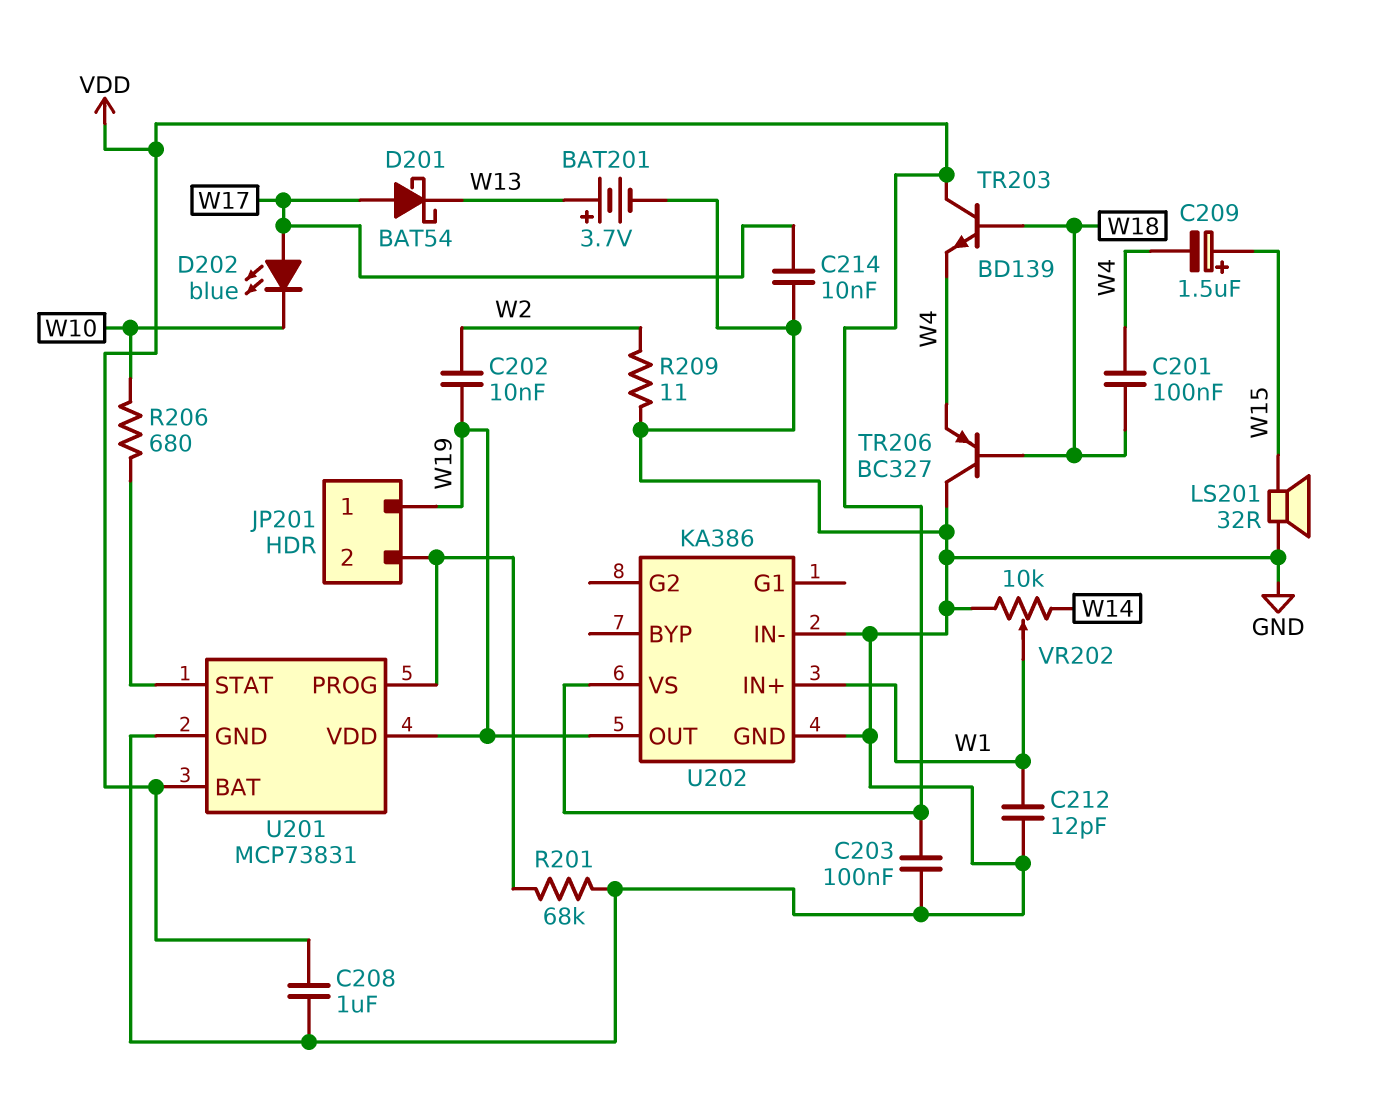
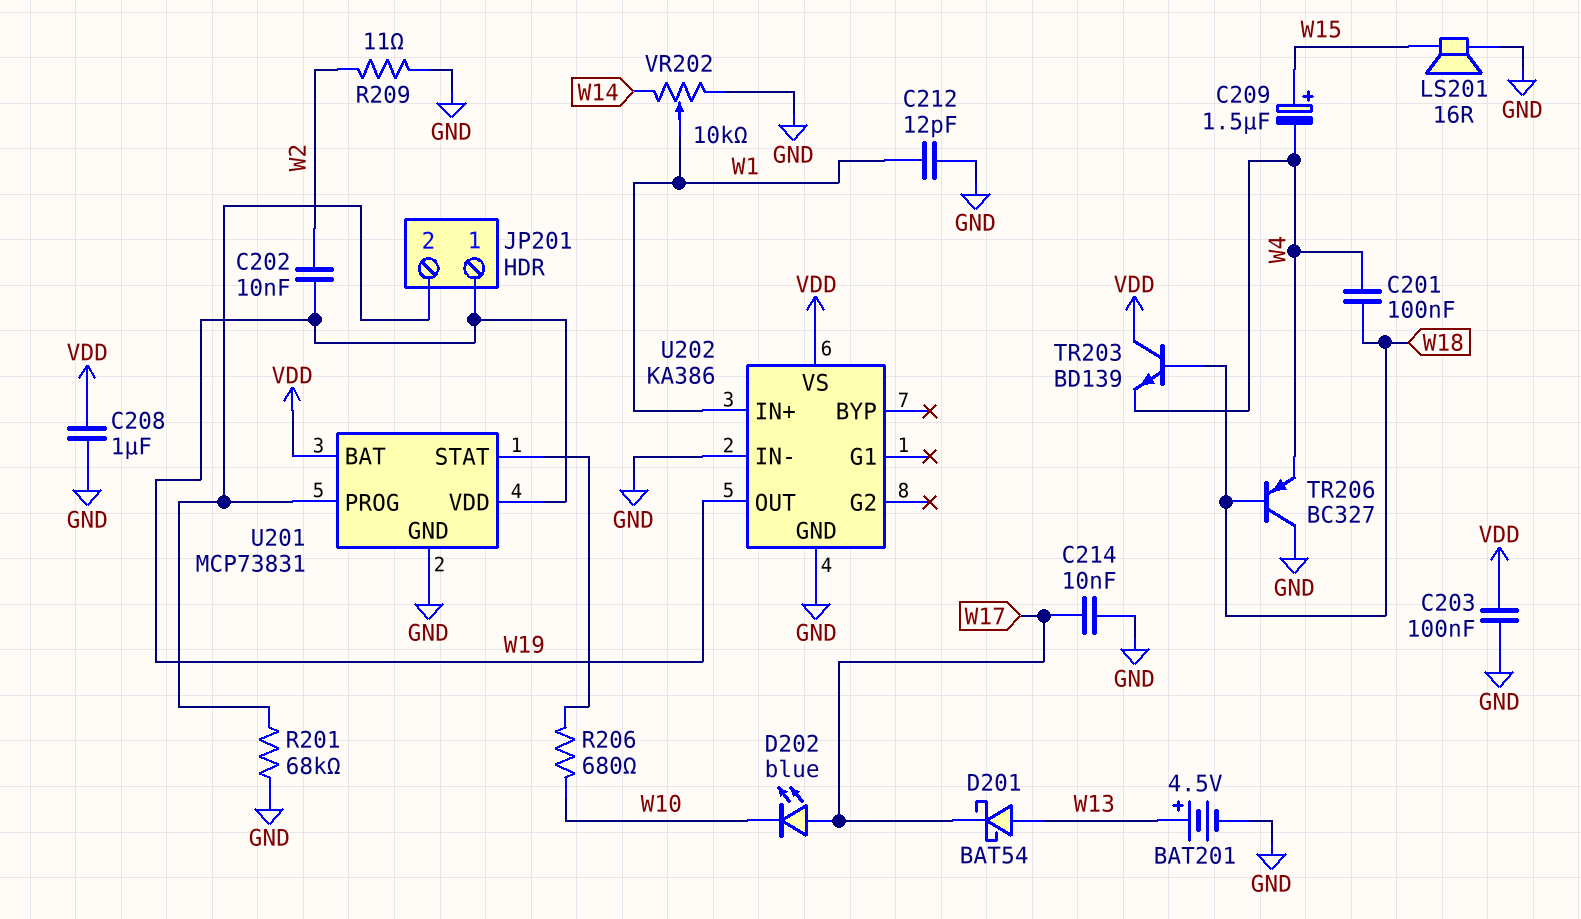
BAT201: 3.7V (plus W13, minus GND) -> 4.5V (plus W13, minus GND)
D201: schottky BAT54 (A W17, K W13) -> schottky BAT54 (A W13, K W17)
LS201: speaker 32R (GND, W15) -> speaker 16R (GND, W15)

